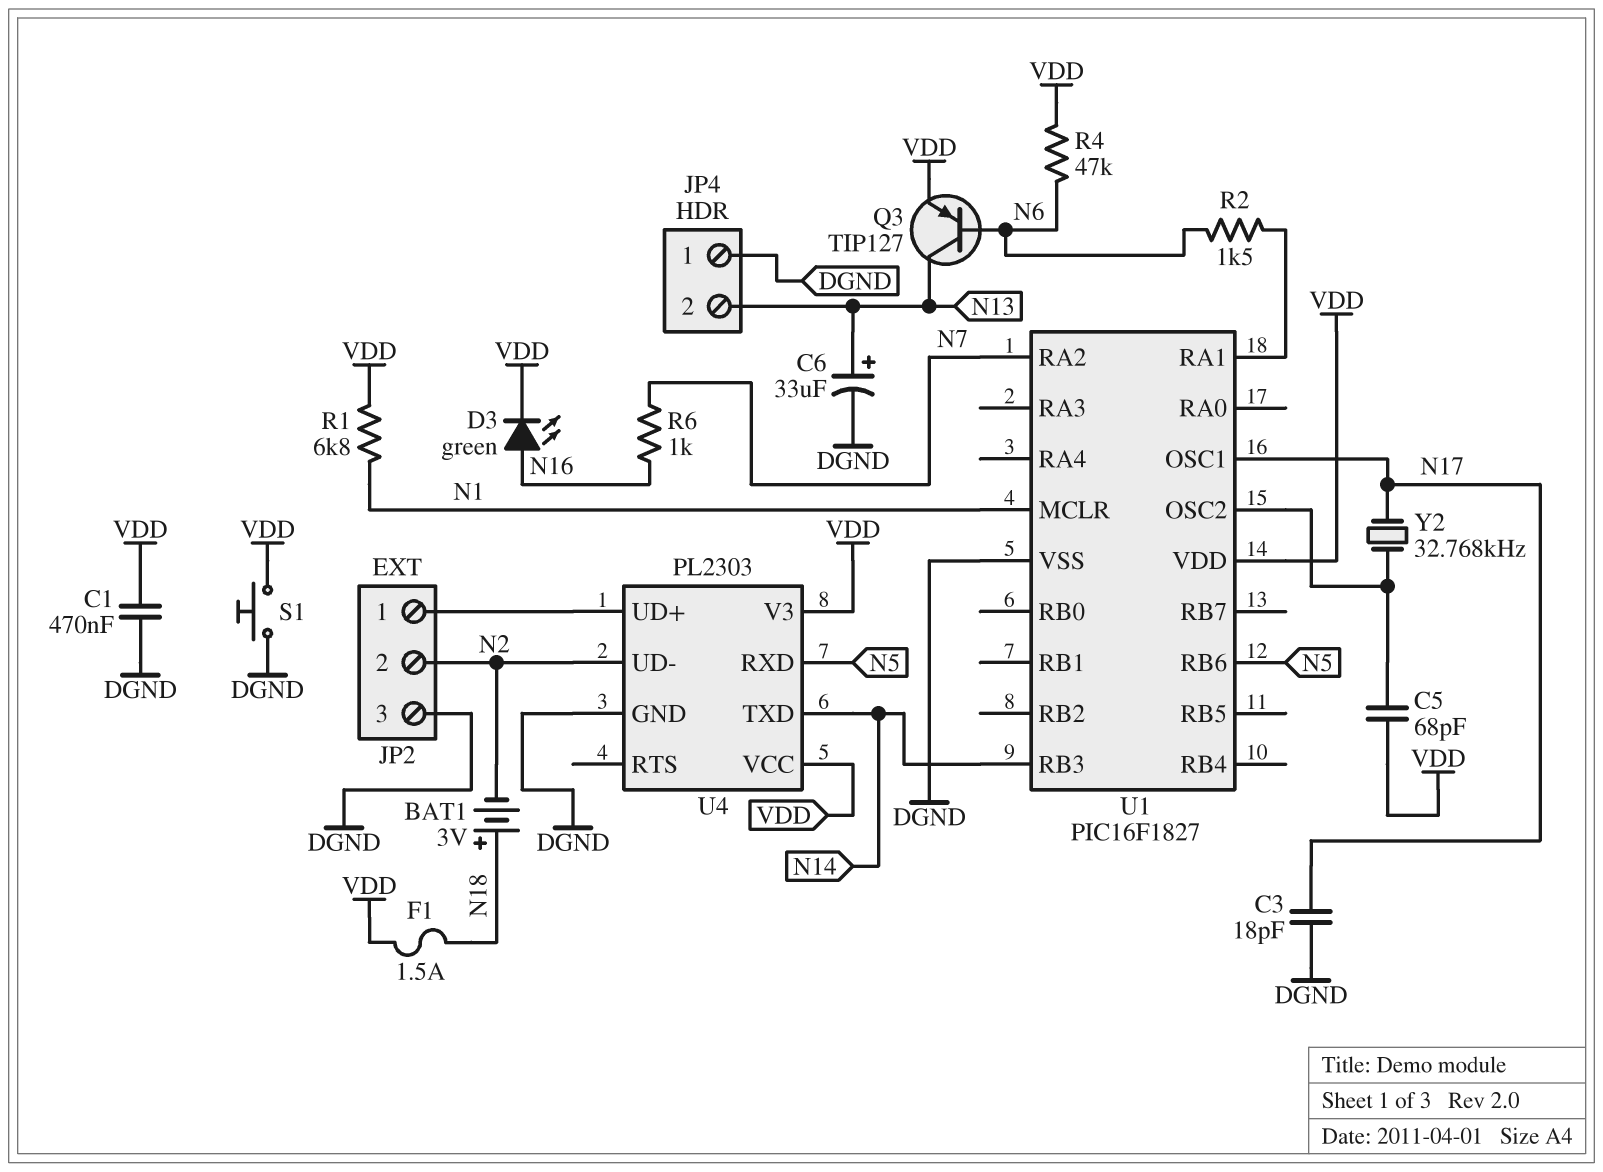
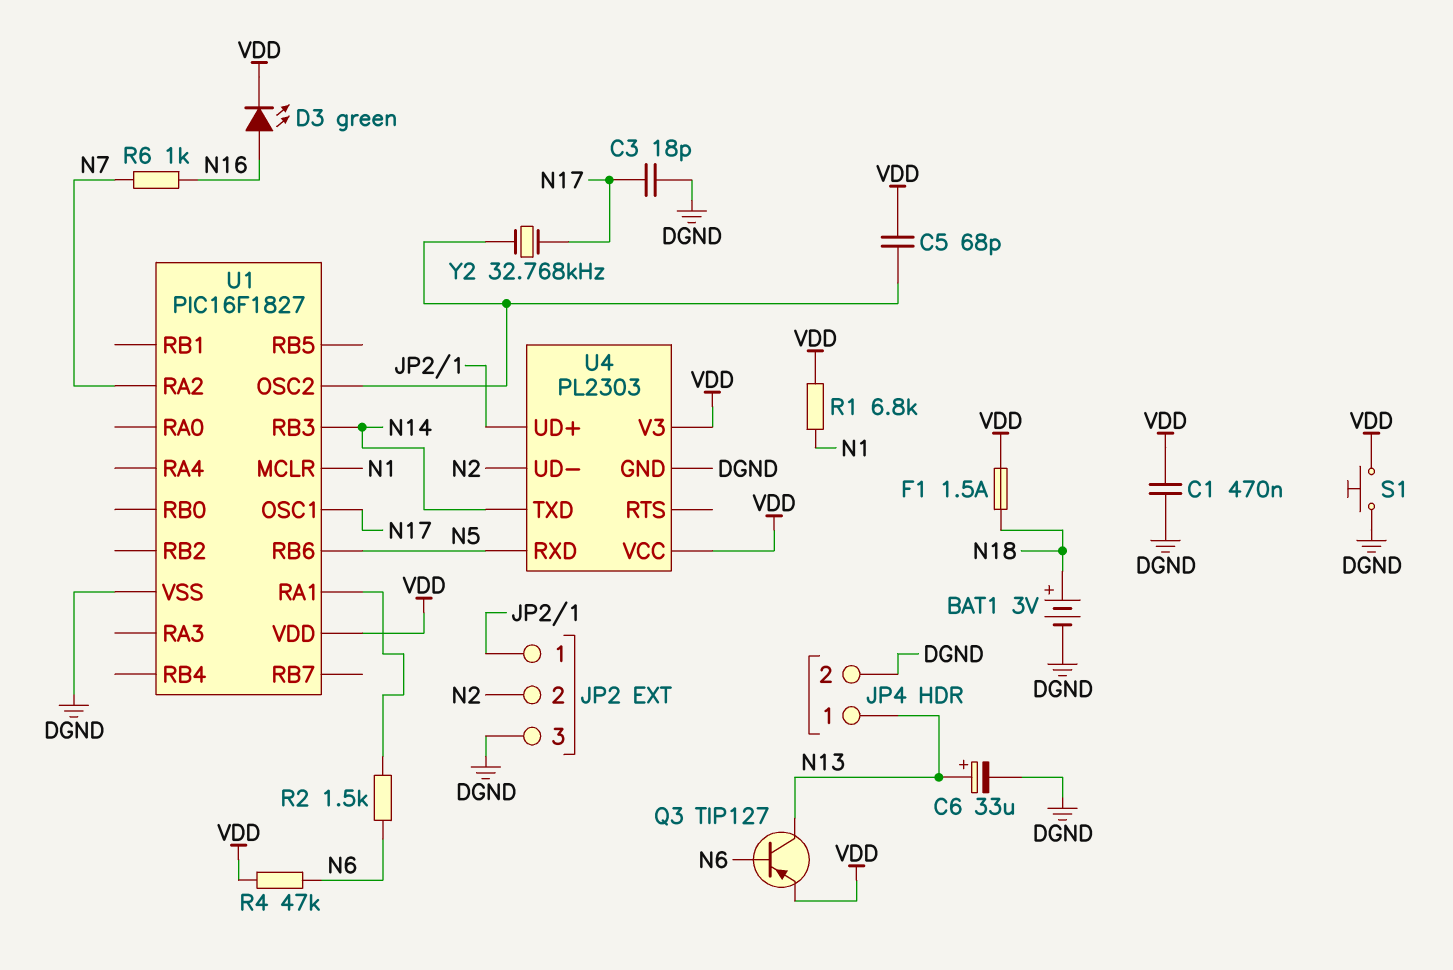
BAT1: 3V (plus N18, minus N2) -> 3V (plus N18, minus DGND)
JP4 pin 1: DGND -> N13
JP4 pin 2: N13 -> DGND

